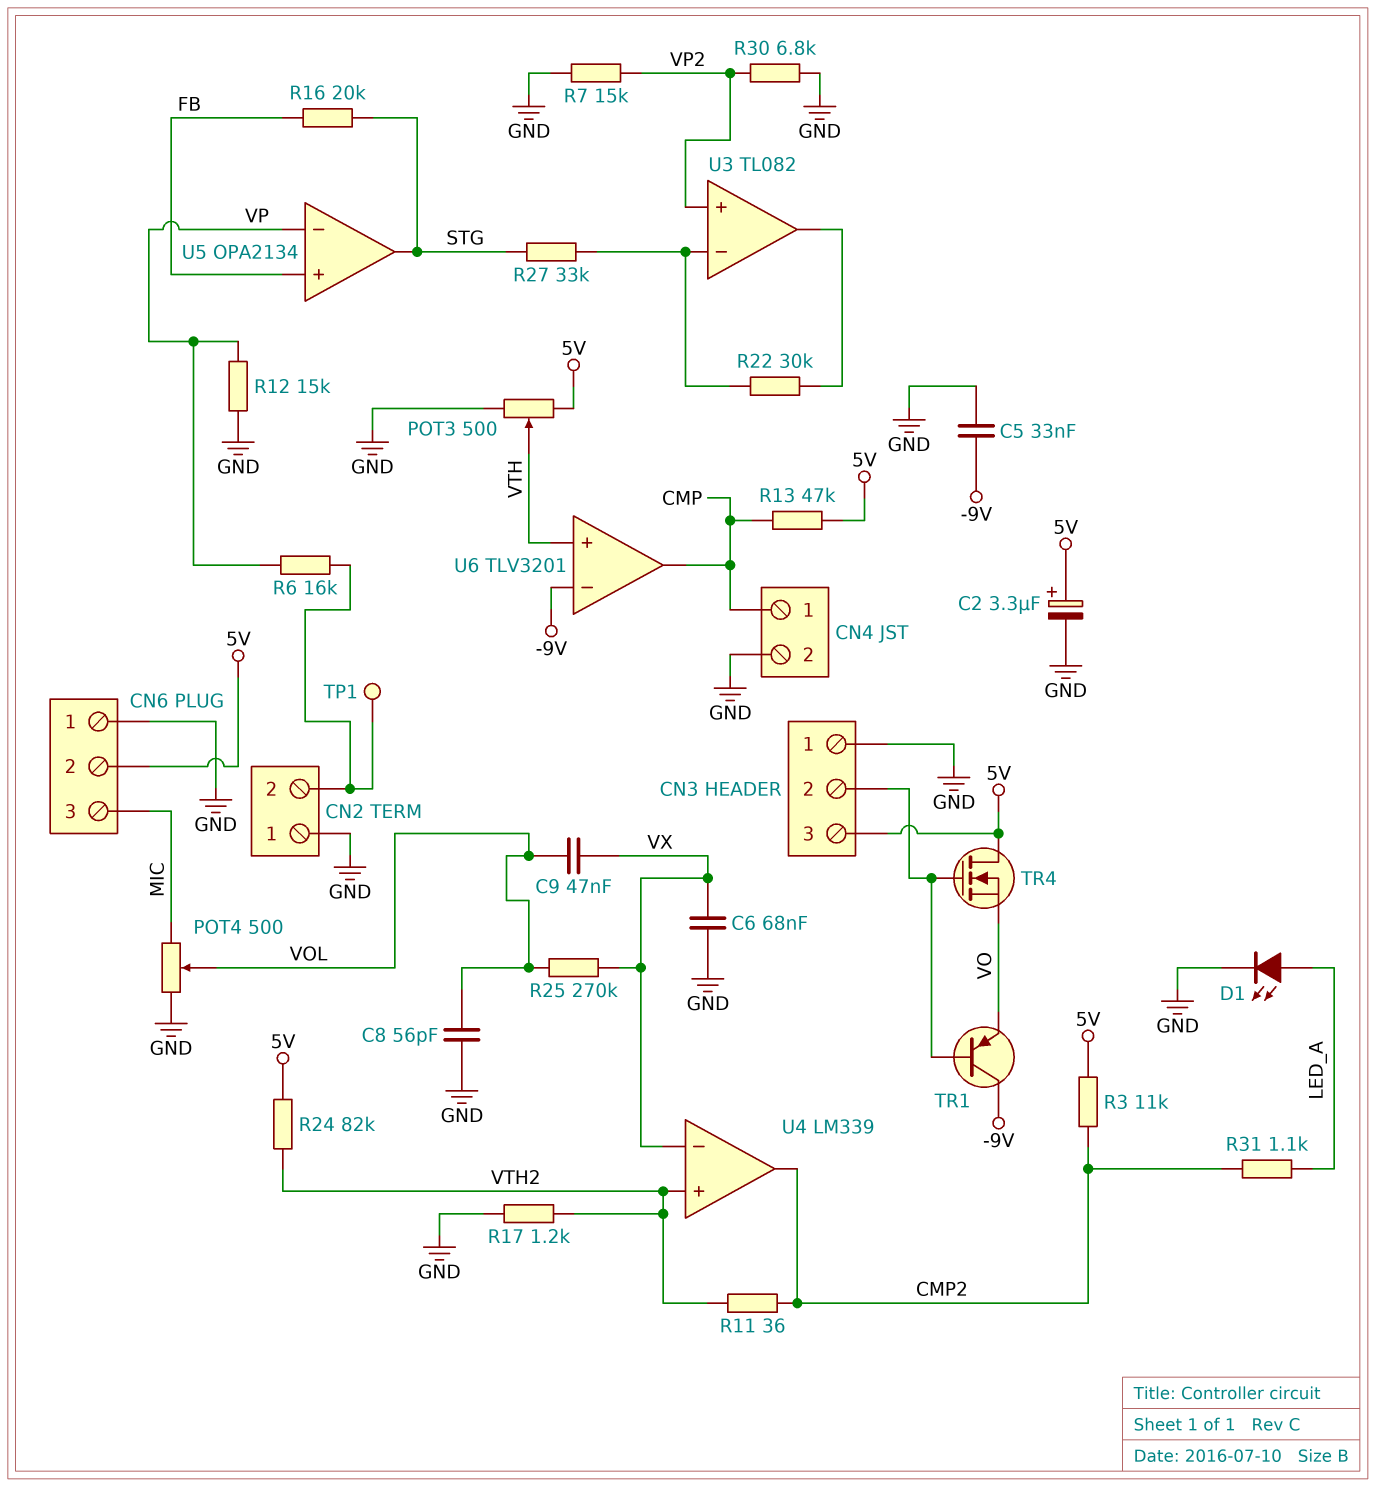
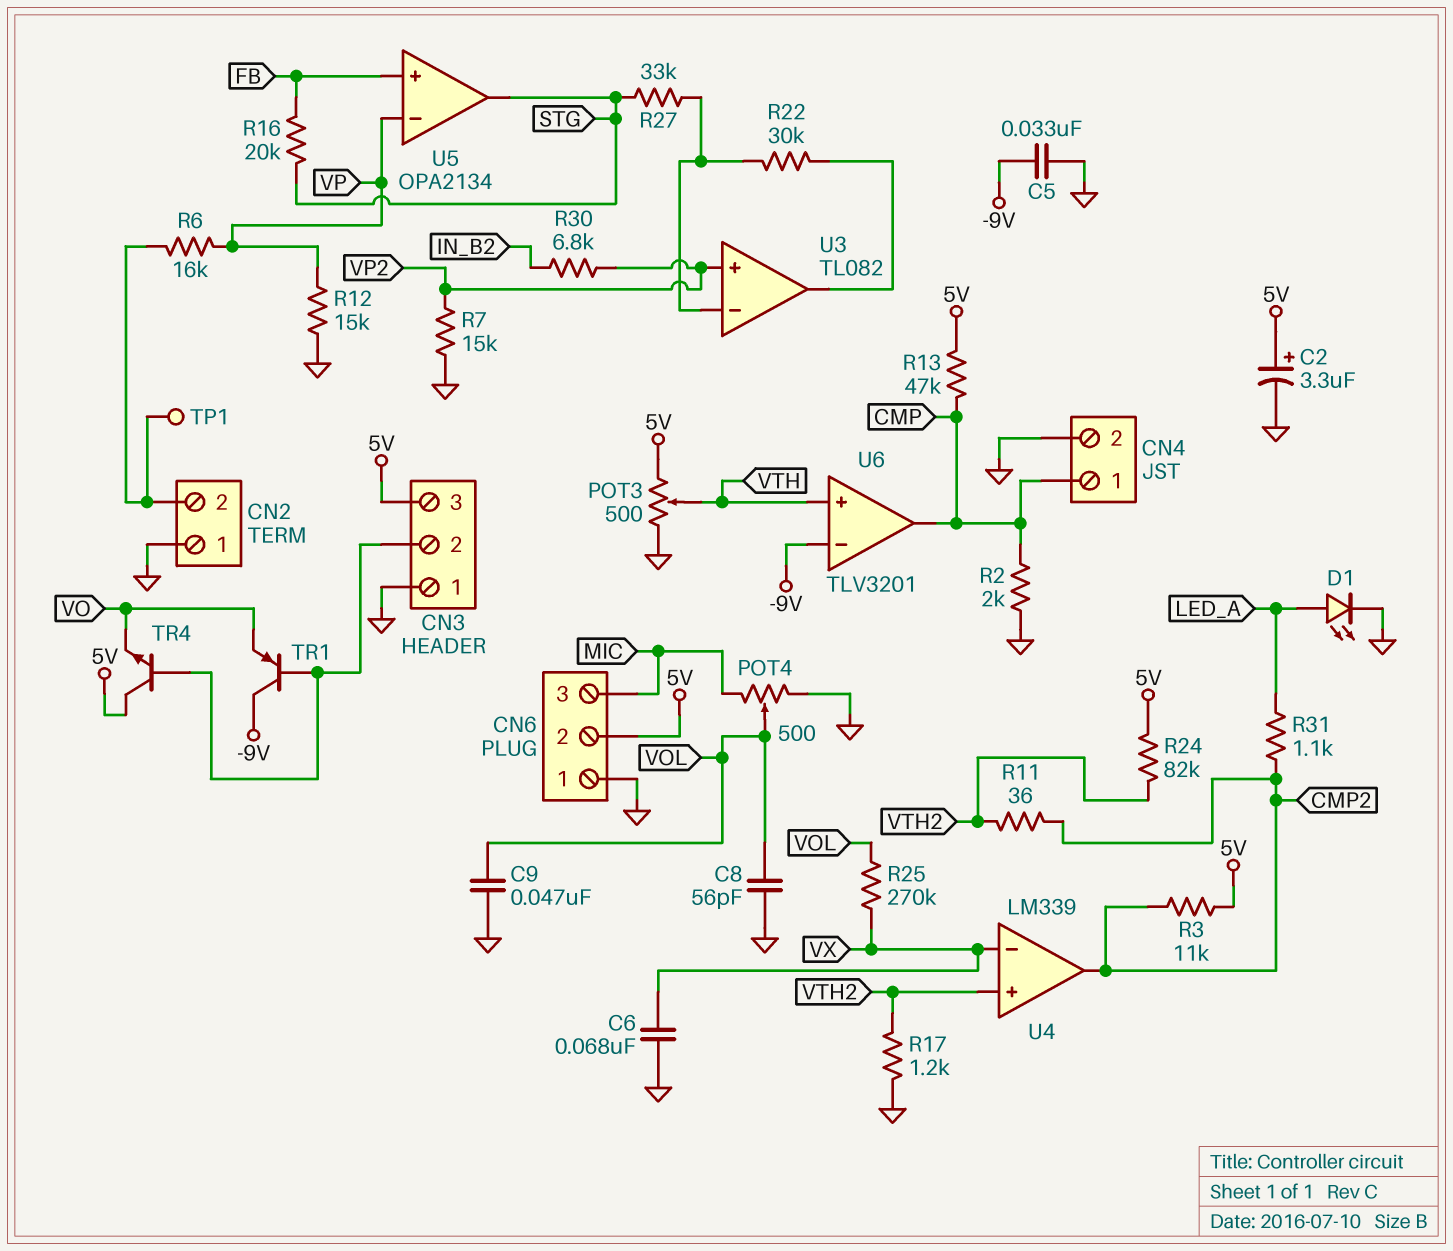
C9: 47nF (VOL, VX) -> 47nF (GND, VOL)
R2: none -> 2k (CMP, GND)
R30: 6.8k (GND, VP2) -> 6.8k (IN_B2, VP2)
TR4: NMOS (G CN3/2, D 5V, S VO) -> NPN (B CN3/2, C 5V, E VO)

